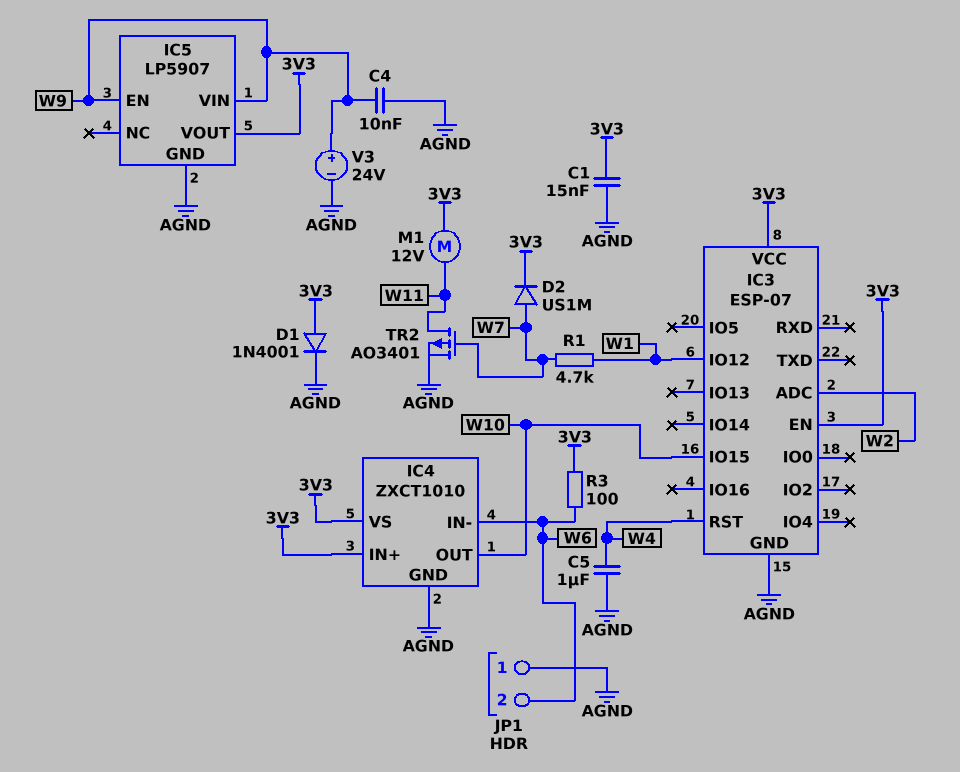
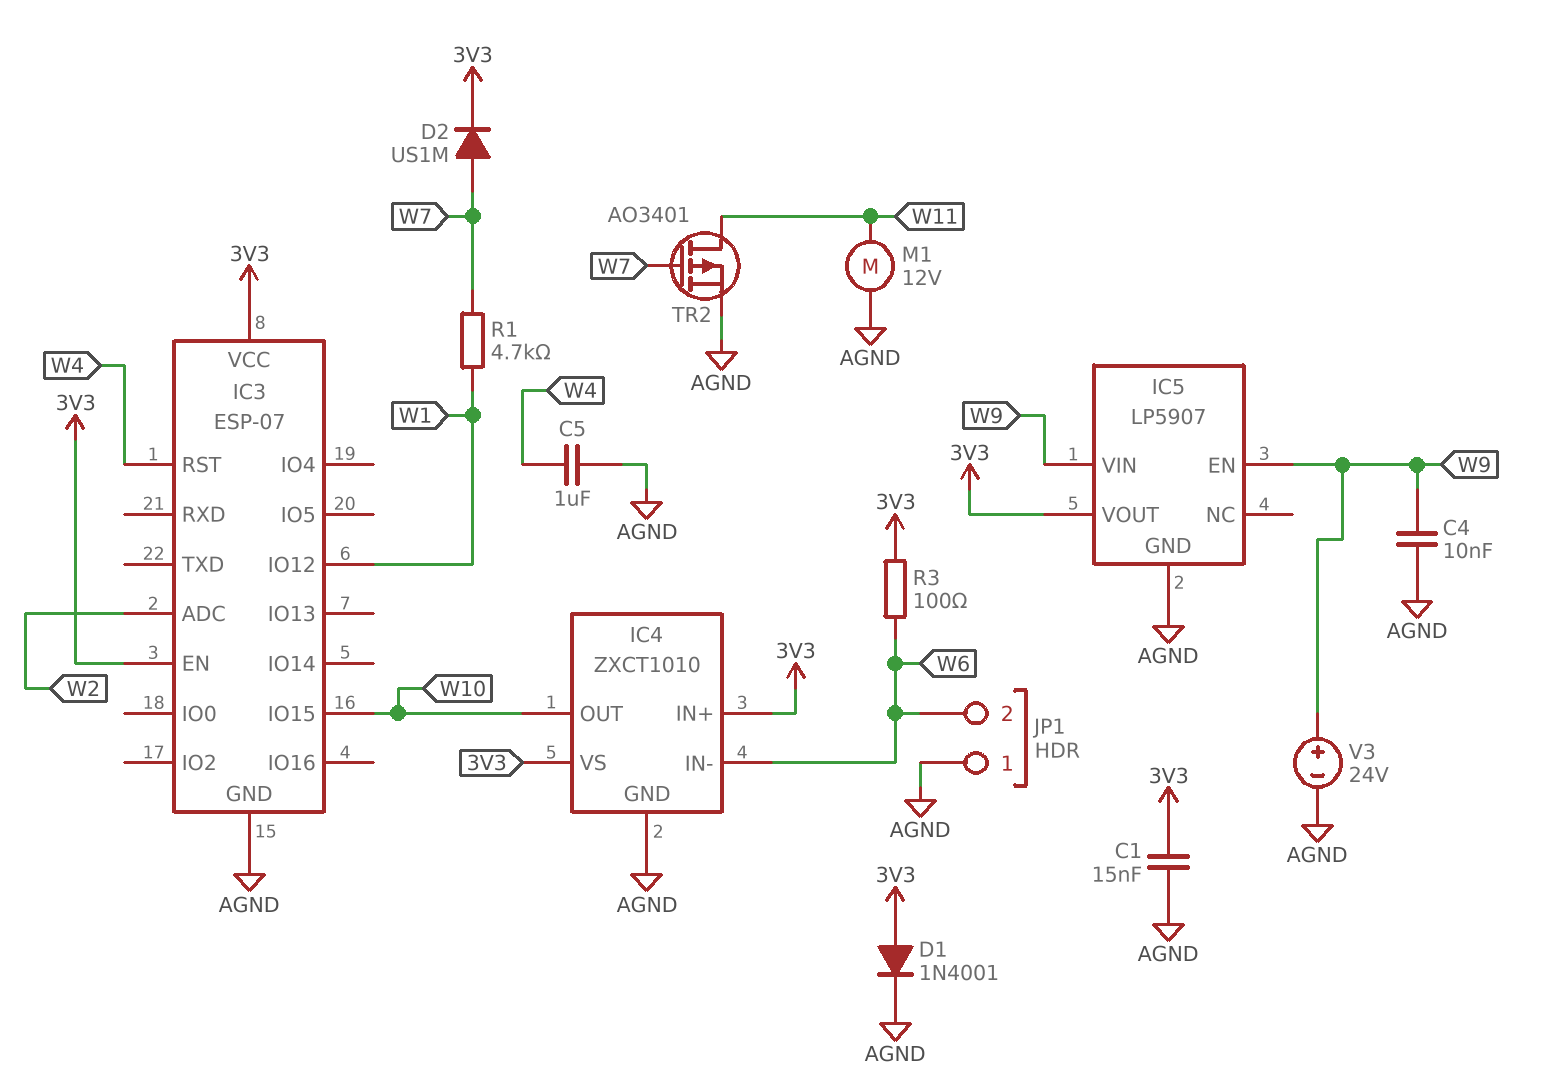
M1: motor 12V (3V3, W11) -> motor 12V (AGND, W11)

